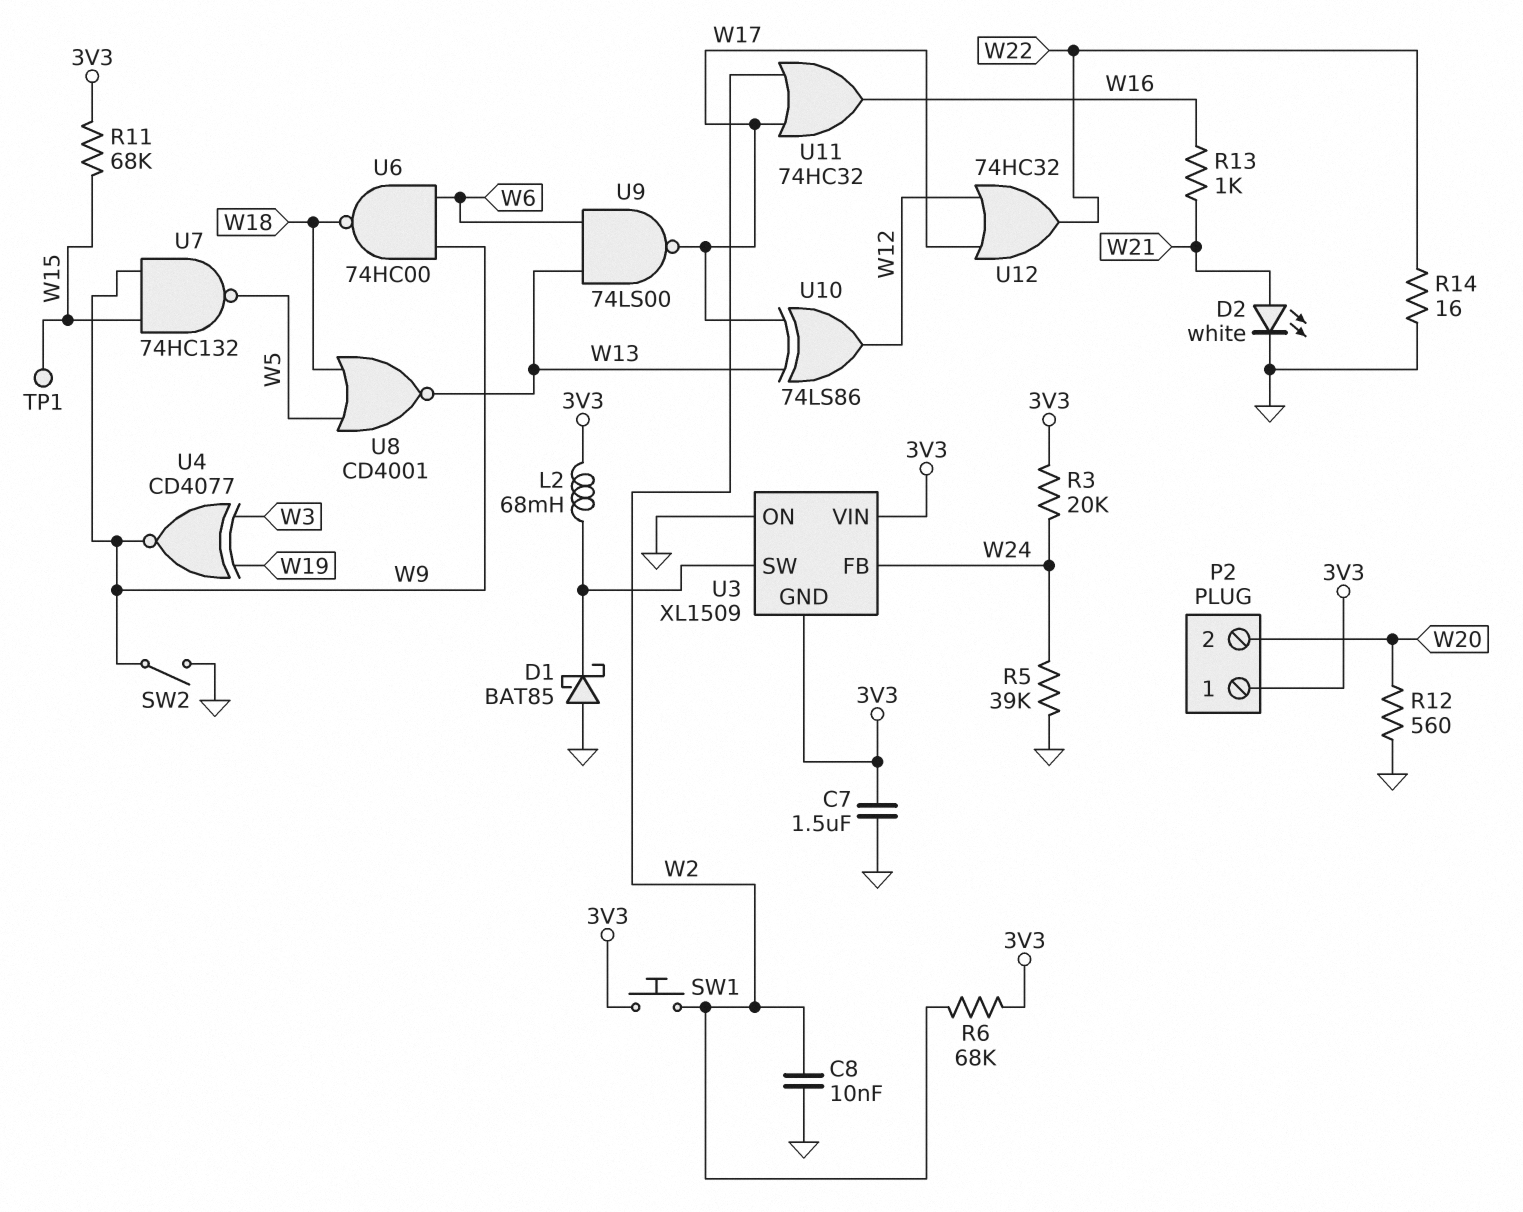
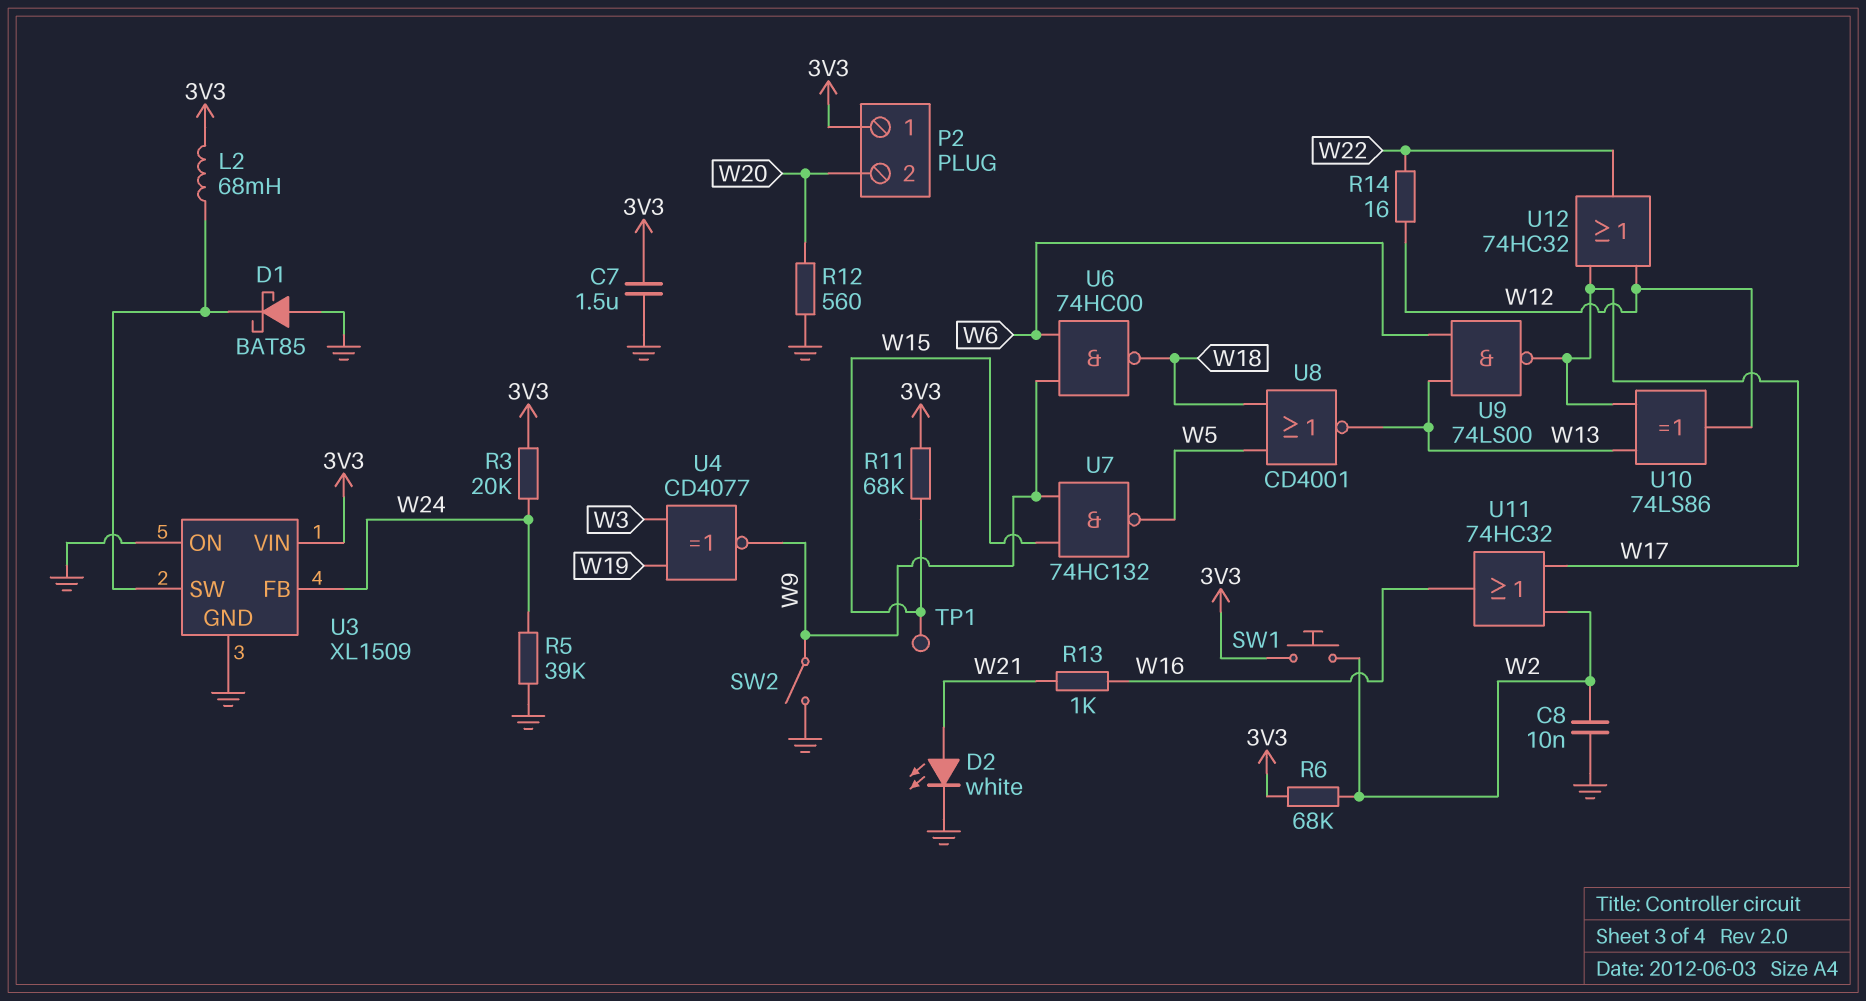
R14: 16 (GND, W22) -> 16 (W12, W22)
U3 pin GND: 3V3 -> GND

